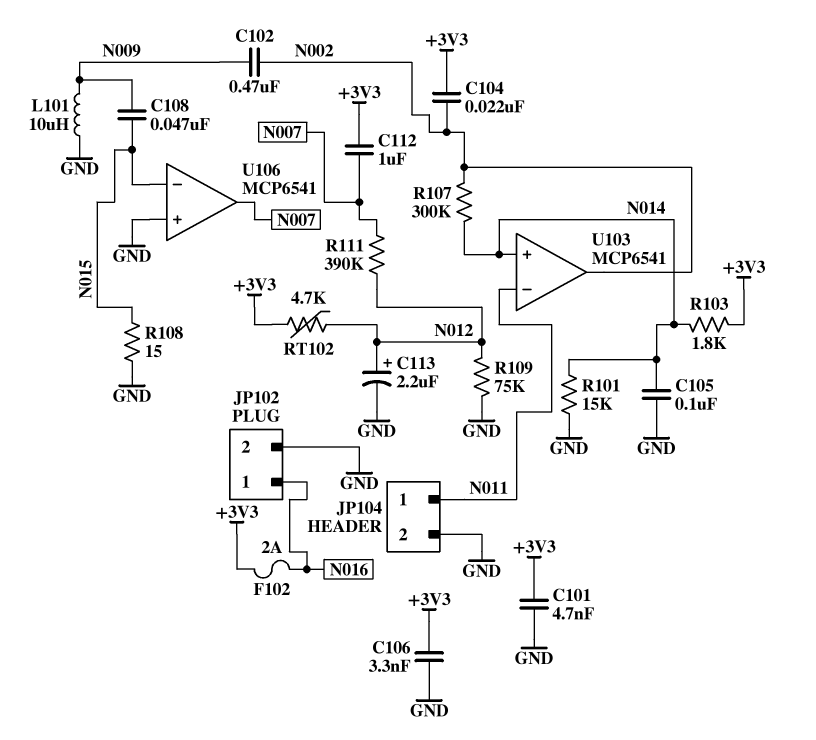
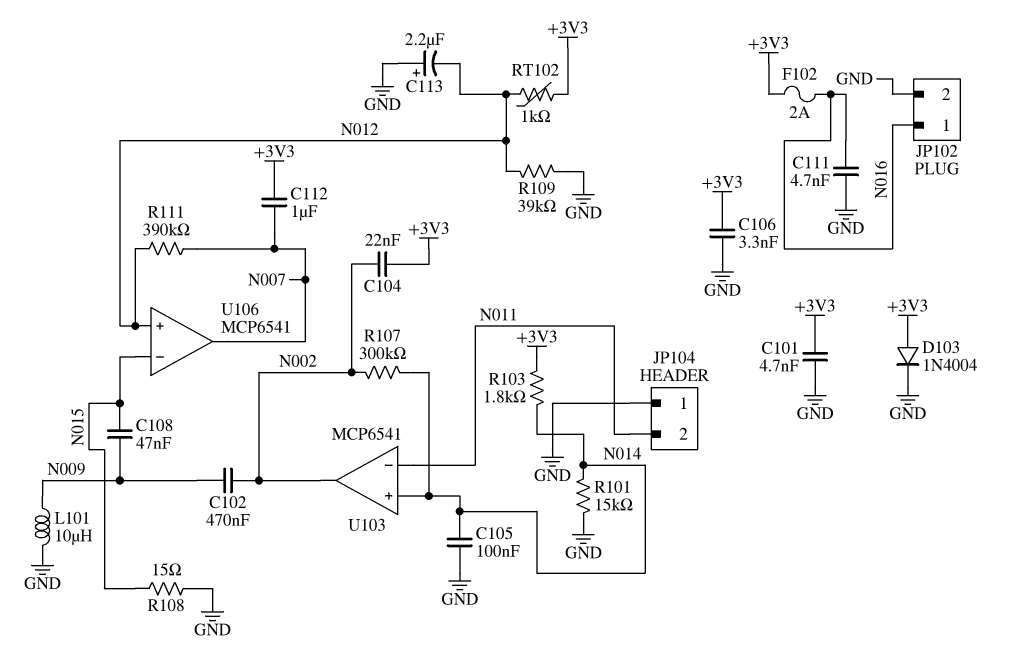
C111: none -> 4.7nF (GND, N016)
C113: 2.2uF (plus N012, minus GND) -> 2.2uF (plus GND, minus N012)
D103: none -> diode 1N4004 (A +3V3, K GND)
JP104 pin 1: N011 -> GND
JP104 pin 2: GND -> N011
R109: 75k (GND, N012) -> 39k (GND, N012)
RT102: 4.7k (+3V3, N012) -> 1k (+3V3, N012)
U106 pin in+: GND -> N012

